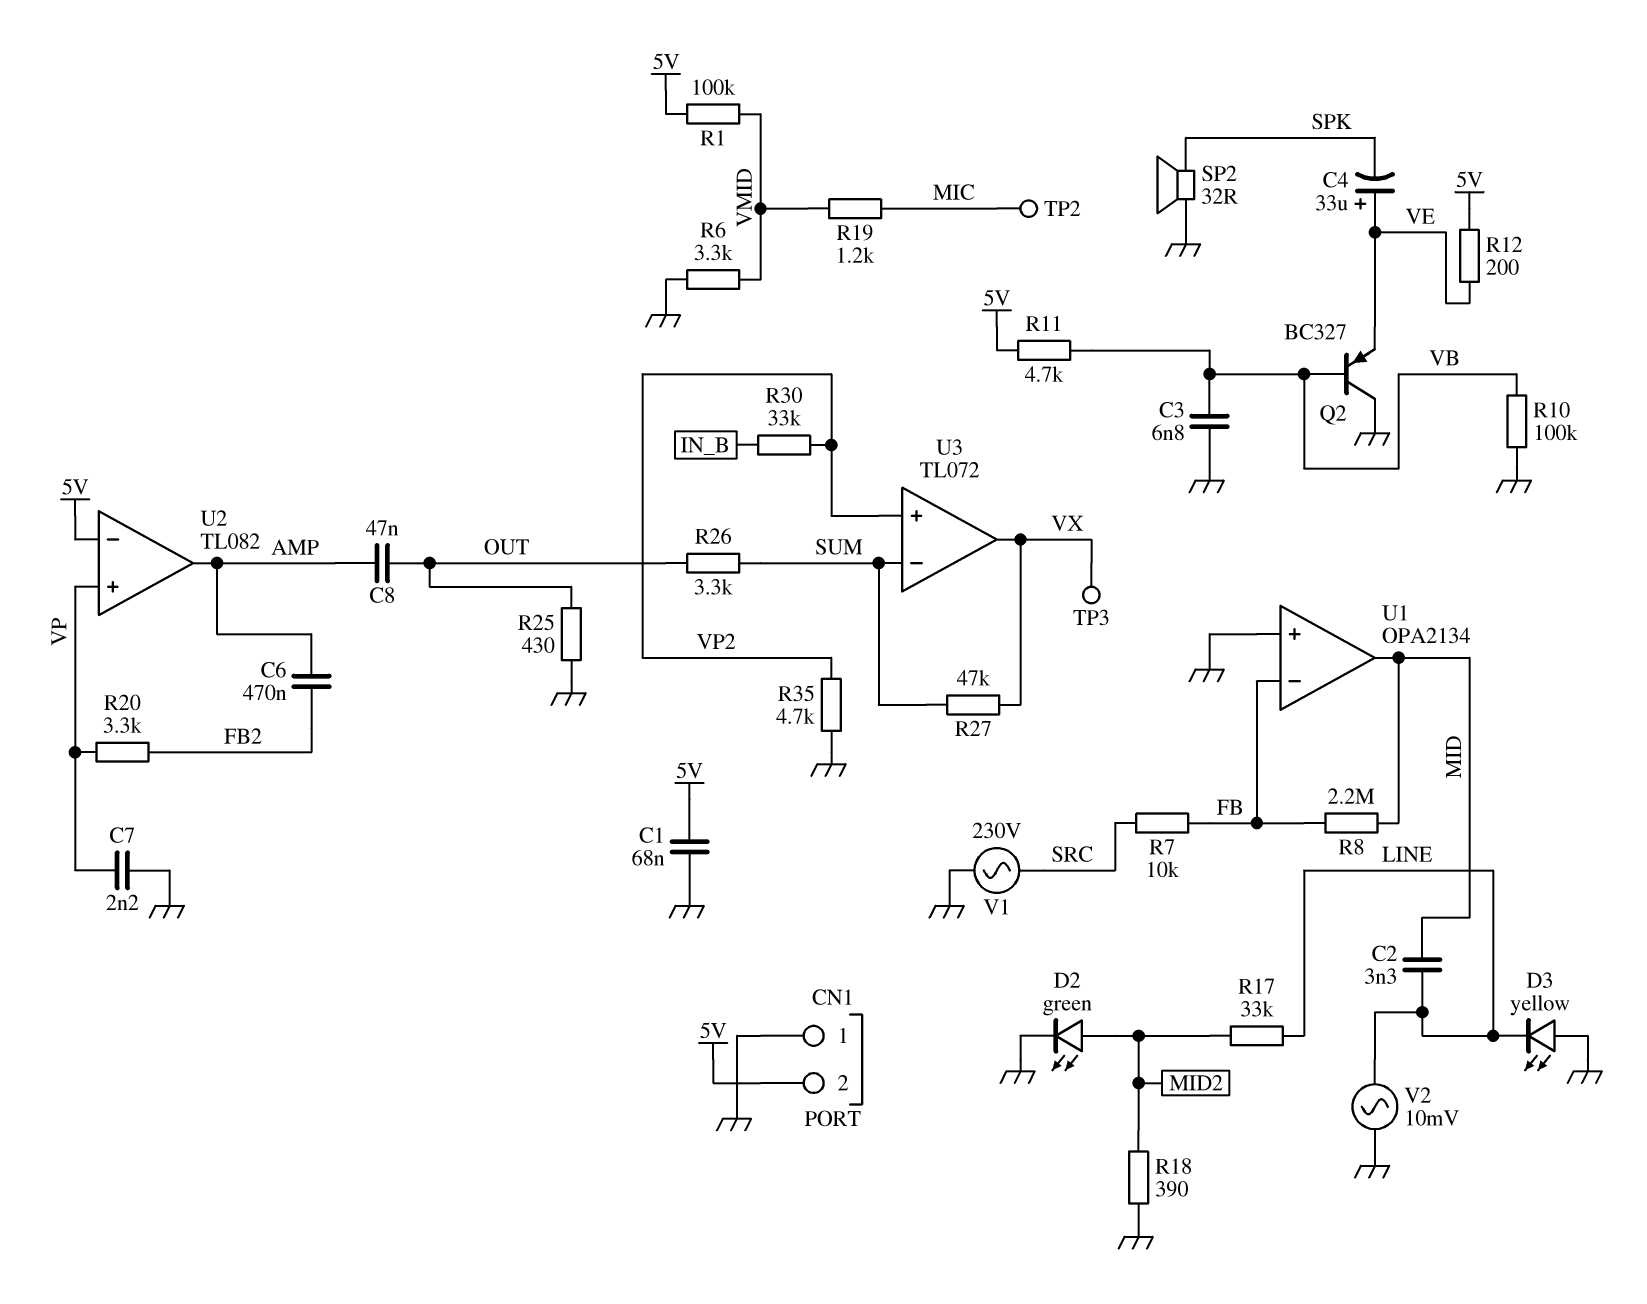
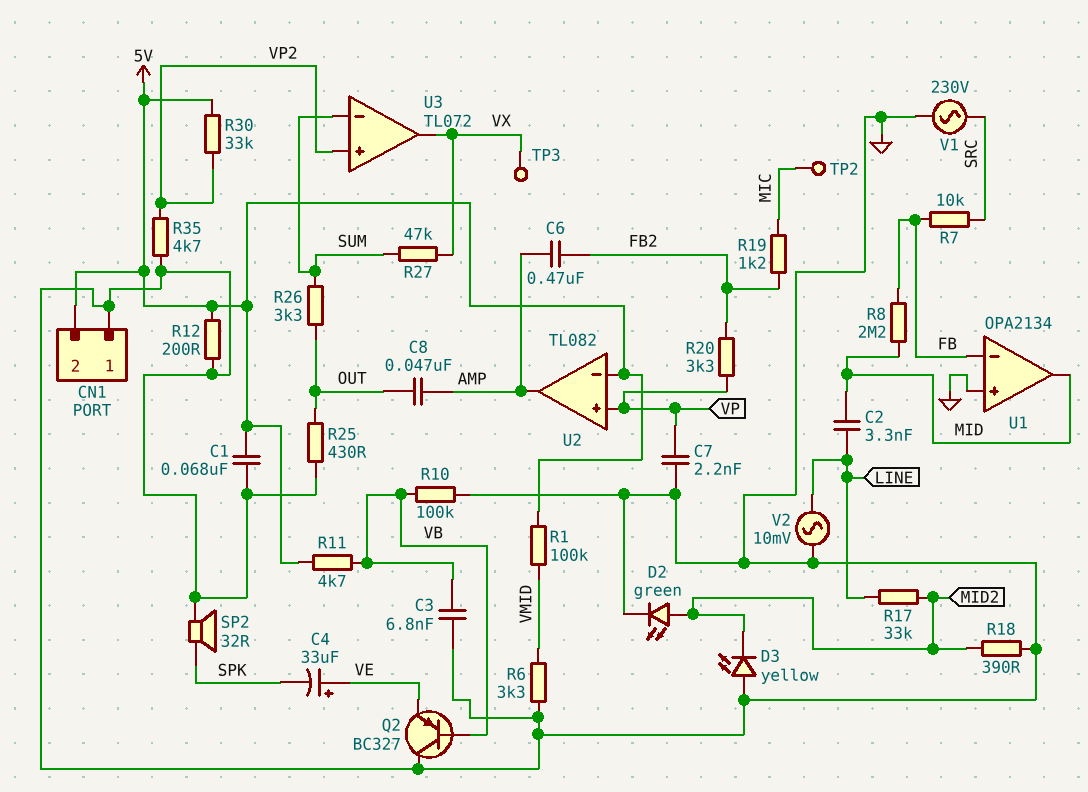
D3: LED yellow (A GND, K LINE) -> LED yellow (A GND, K MID2)
R12: 200 (5V, VE) -> 200 (5V, GND)
R19: 1.2k (MIC, VMID) -> 1.2k (FB2, MIC)
R30: 33k (IN_B, VP2) -> 33k (5V, VP2)

